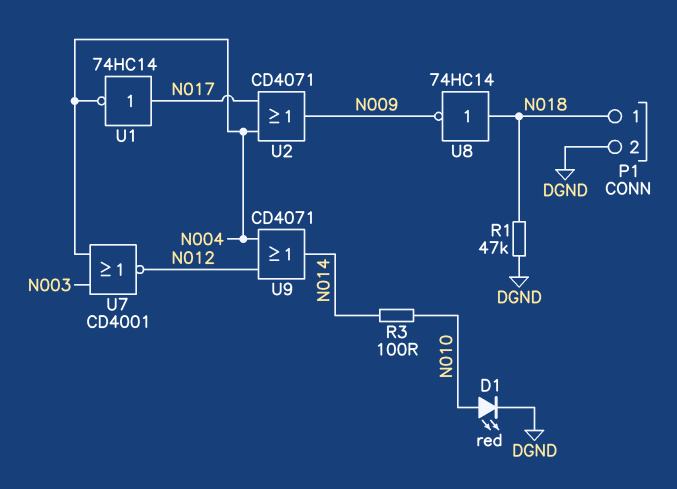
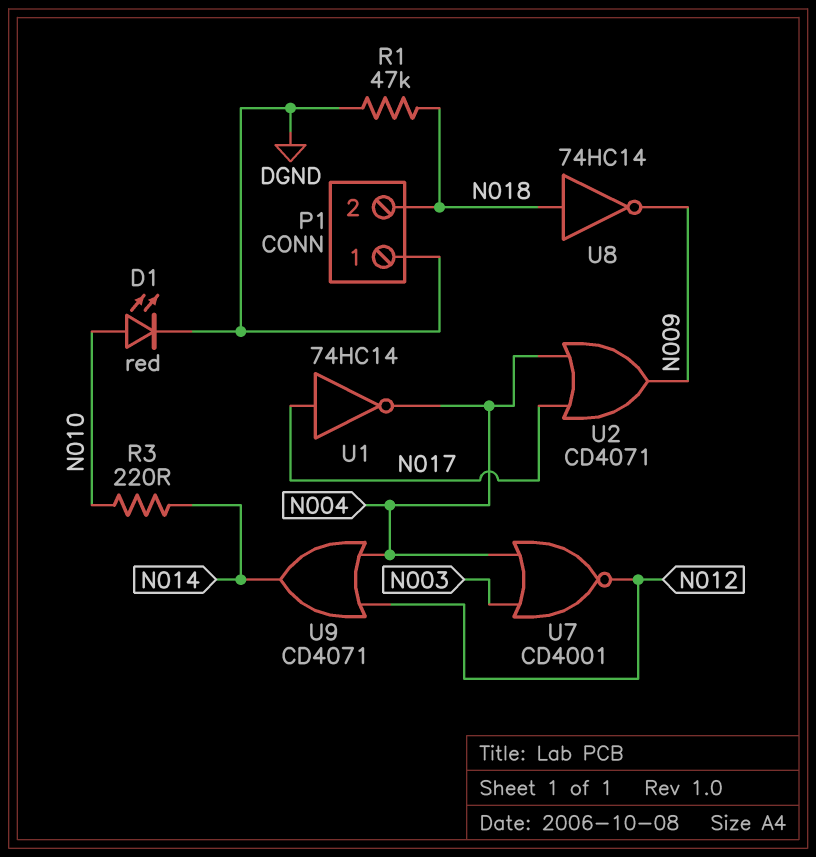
P1 pin 1: N018 -> DGND
P1 pin 2: DGND -> N018
R3: 100 (N010, N014) -> 220 (N010, N014)

